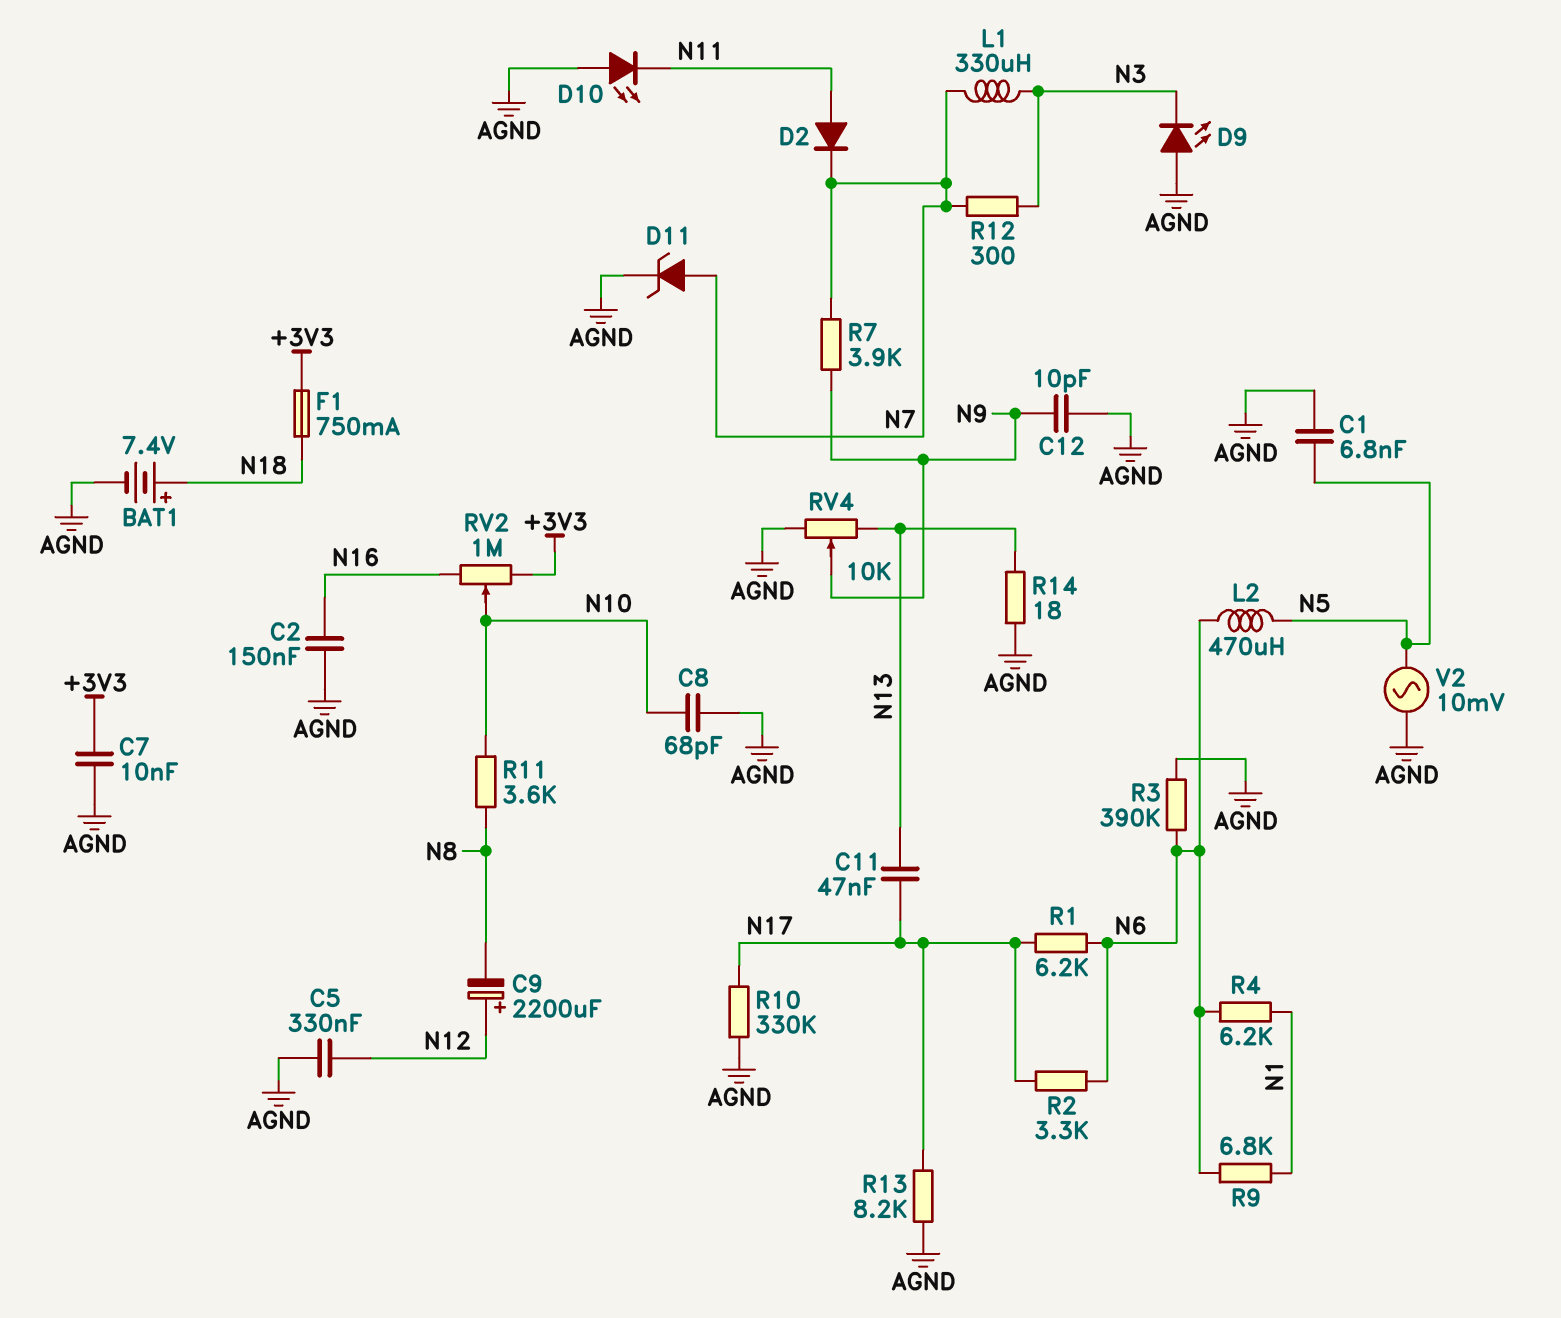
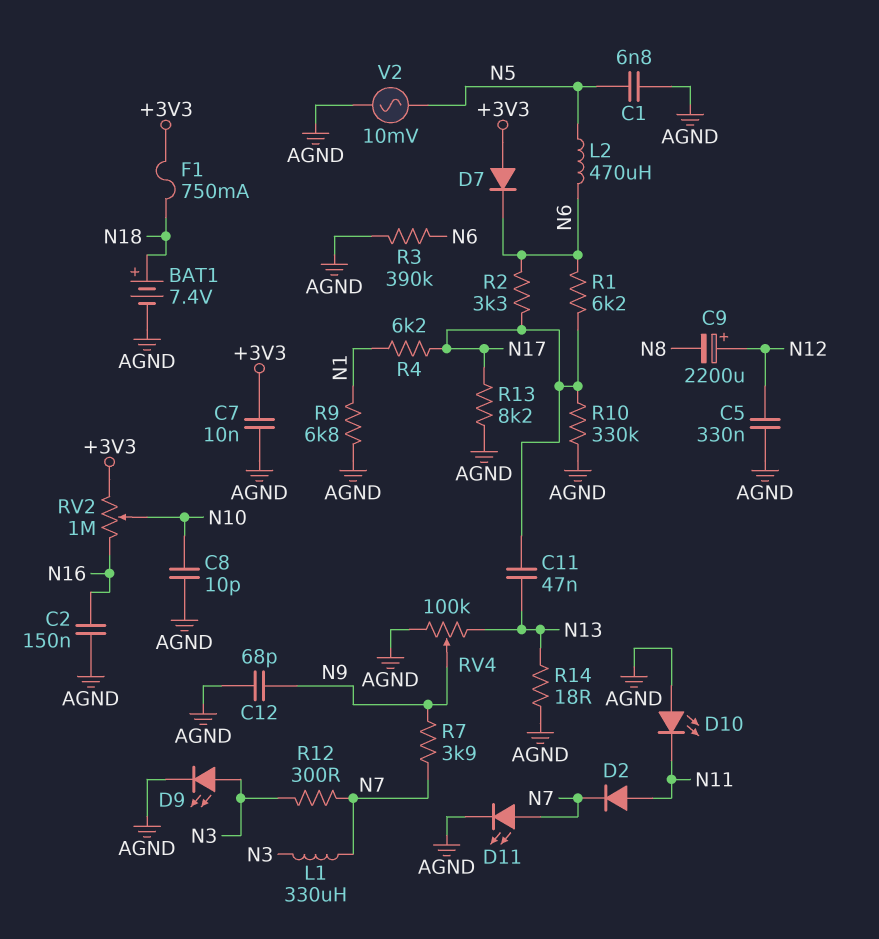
C8: 68pF (AGND, N10) -> 10pF (AGND, N10)
C12: 10pF (AGND, N9) -> 68pF (AGND, N9)
D7: none -> diode (A +3V3, K N6)
D9: LED (A AGND, K N3) -> LED (A N3, K AGND)
D11: zener (A N7, K AGND) -> LED (A N7, K AGND)
R4: 6.2k (N1, N6) -> 6.2k (N1, N17)
R9: 6.8k (N1, N6) -> 6.8k (AGND, N1)
R11: 3.6k (N8, N10) -> none
RV4: 10k (AGND, N13, wiper N9) -> 100k (AGND, N13, wiper N9)

